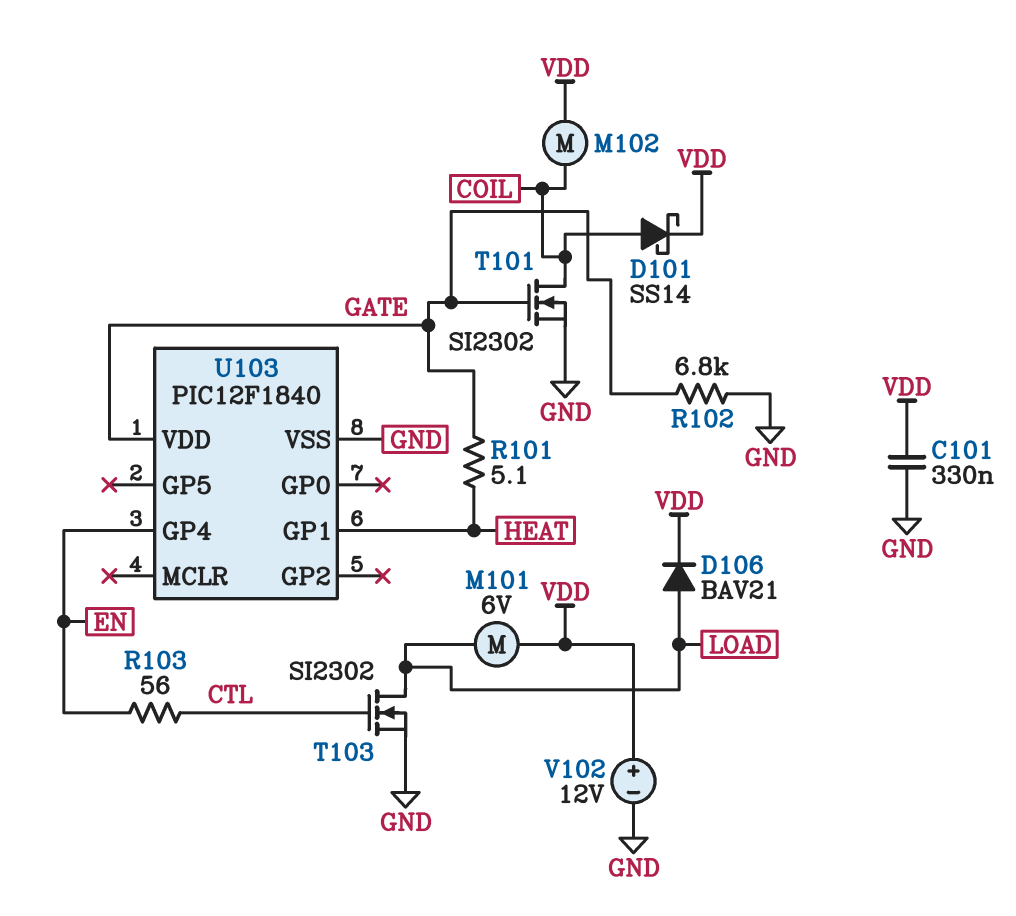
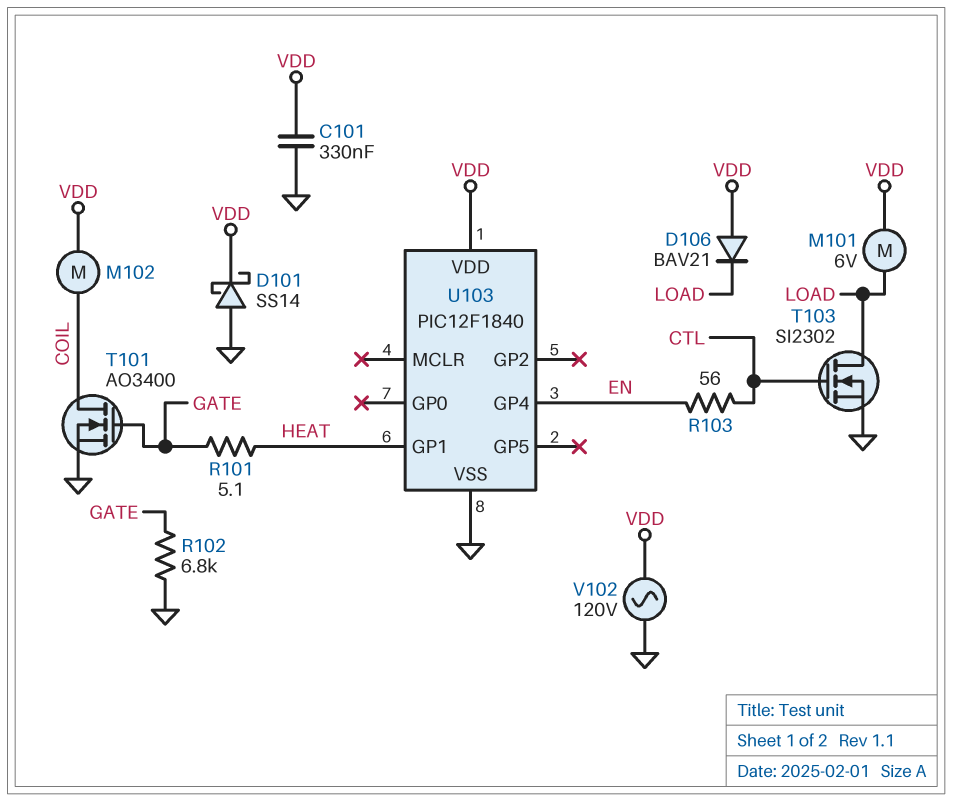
D101: schottky SS14 (A COIL, K VDD) -> schottky SS14 (A GND, K VDD)
D106: diode BAV21 (A LOAD, K VDD) -> diode BAV21 (A VDD, K LOAD)
T101: NMOS SI2302 (G GATE, D COIL, S GND) -> NMOS AO3400 (G GATE, D COIL, S GND)
U103 pin VDD: GATE -> VDD
V102: 12V (plus VDD, minus GND) -> AC 120V (GND, VDD)

